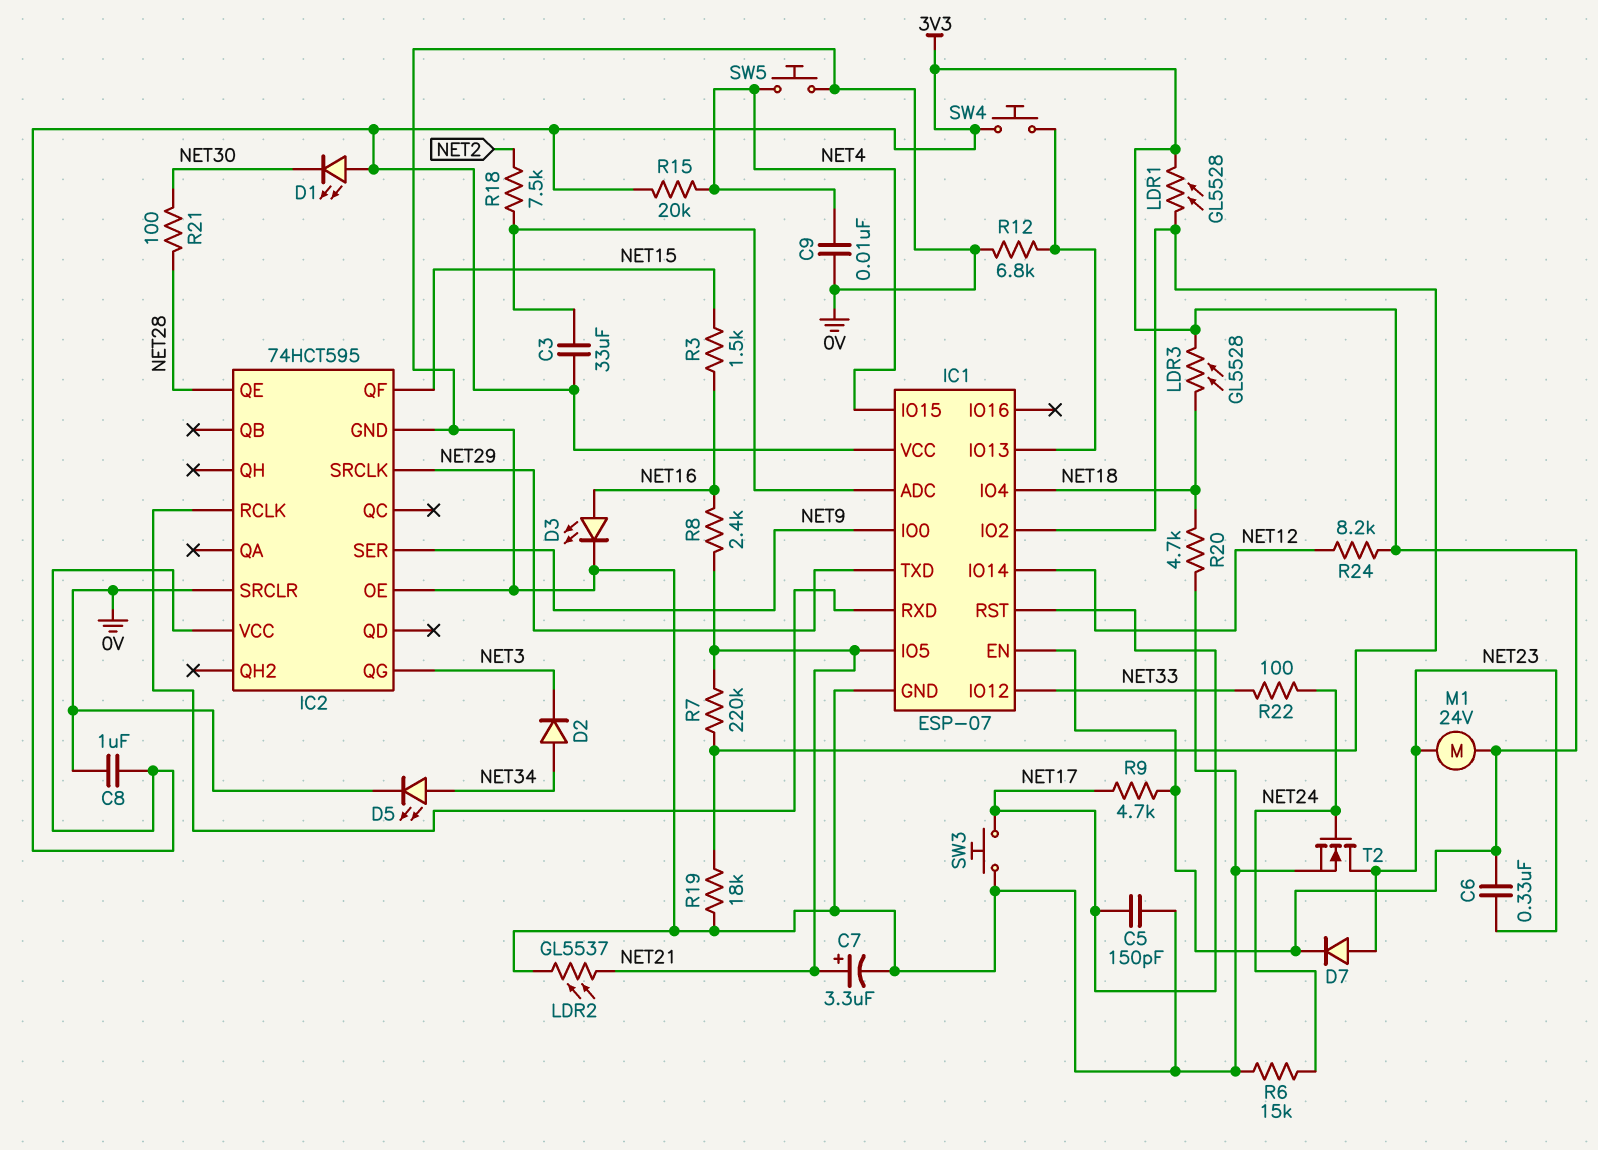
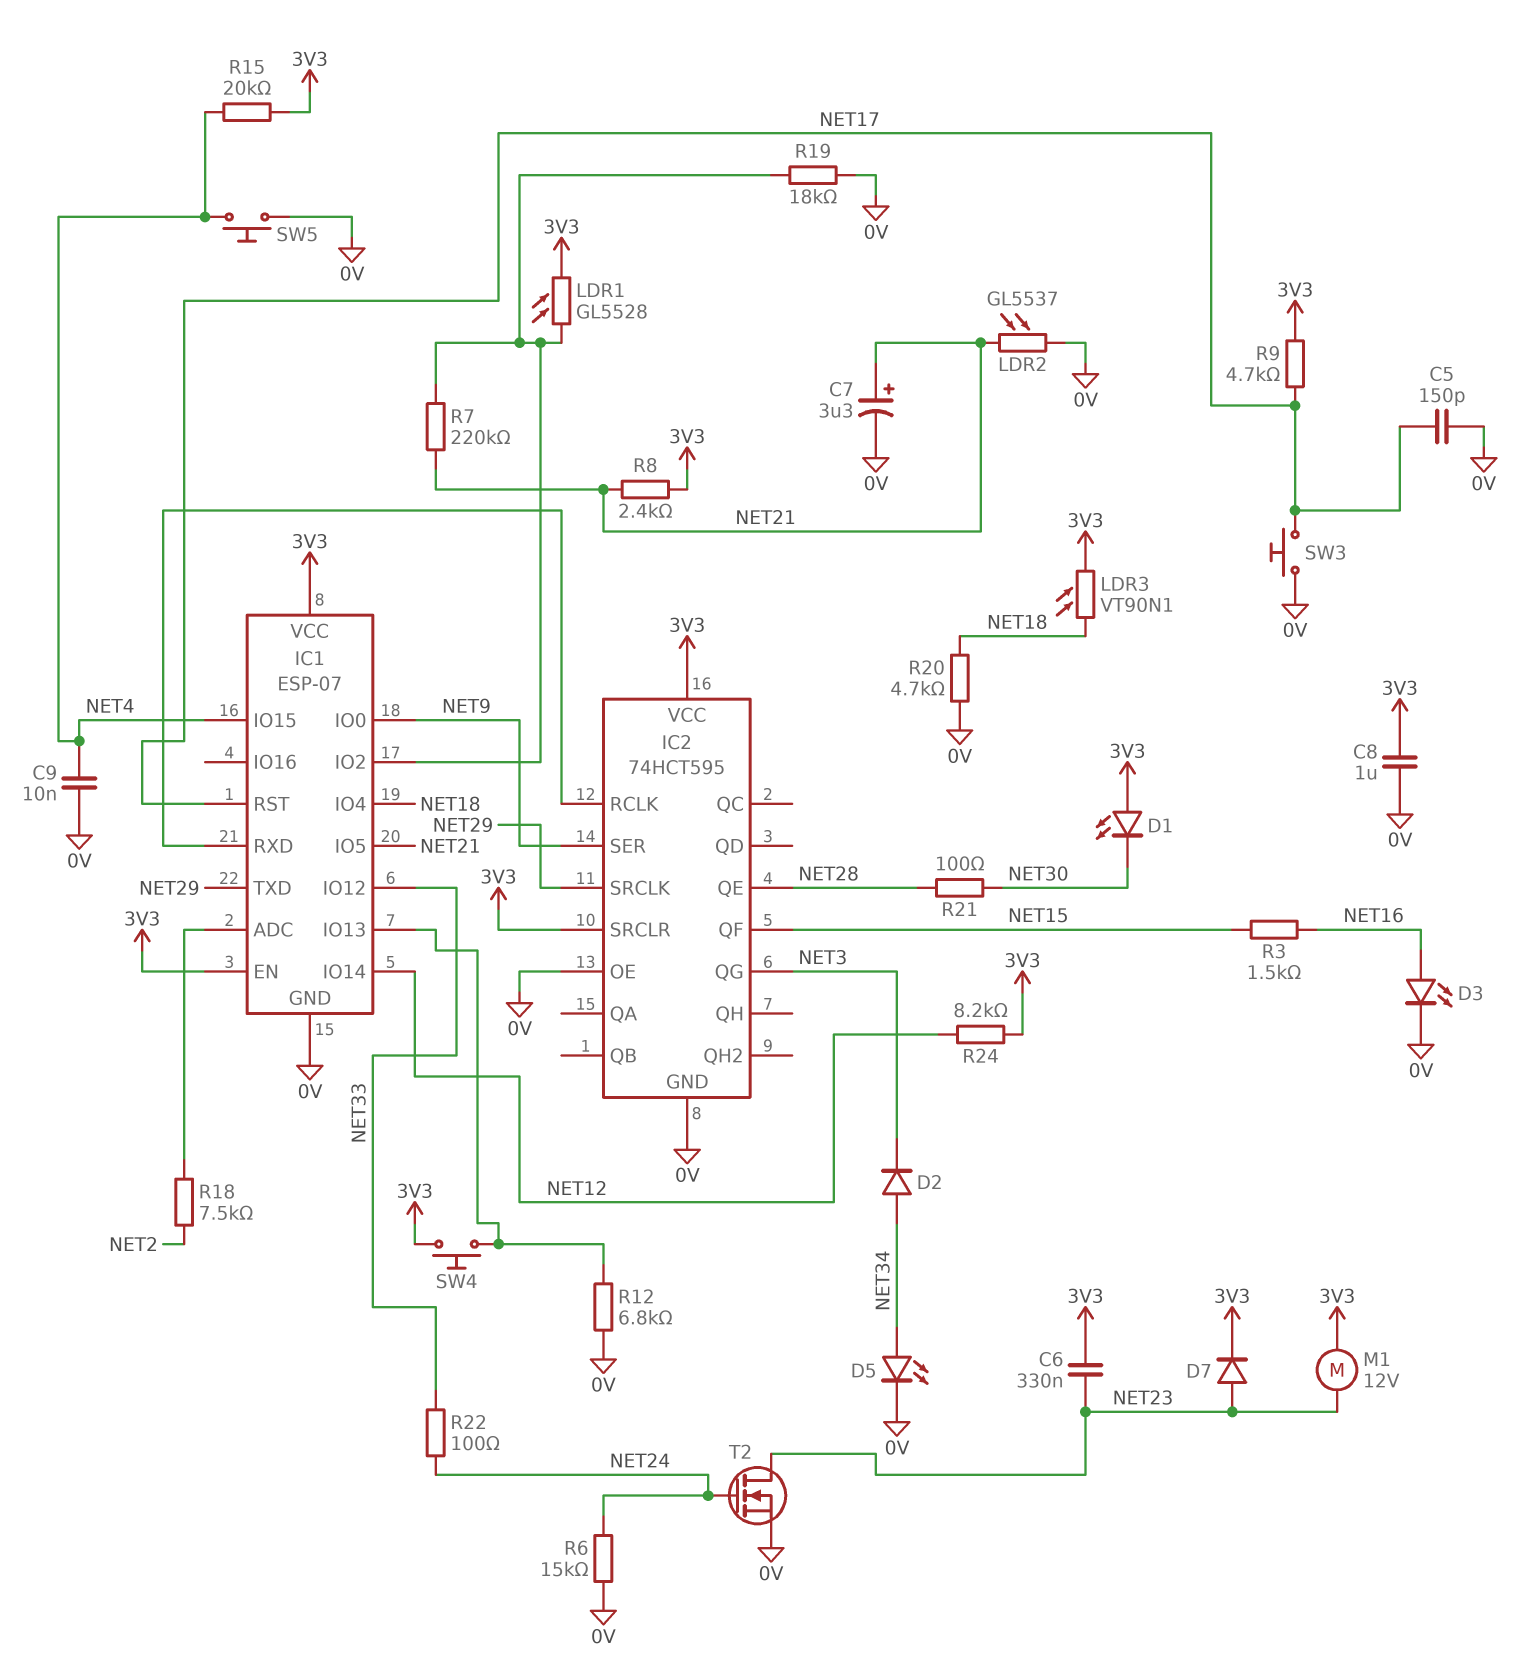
C3: 33uF (3V3, IC1/ADC) -> none
IC2 pin SRCLR: 0V -> 3V3
LDR3: GL5528 (3V3, NET18) -> VT90N1 (3V3, NET18)
M1: motor 24V (3V3, NET23) -> motor 12V (3V3, NET23)
R8: 2.4k (NET16, NET21) -> 2.4k (3V3, NET21)

